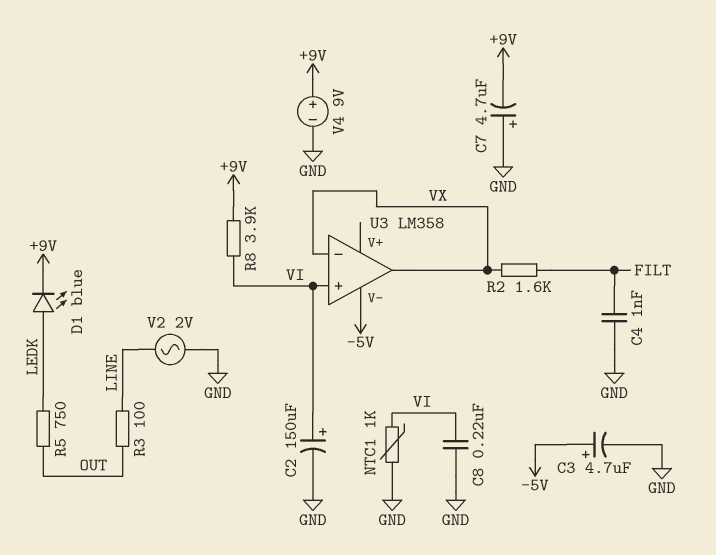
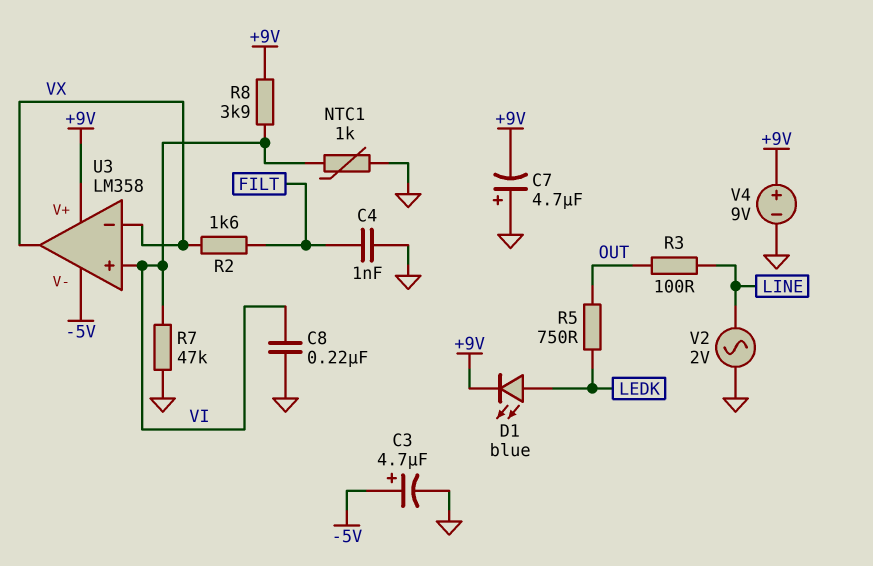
C2: 150uF (plus VI, minus GND) -> none
R7: none -> 47k (GND, VI)
U3 pin V+: none -> +9V

